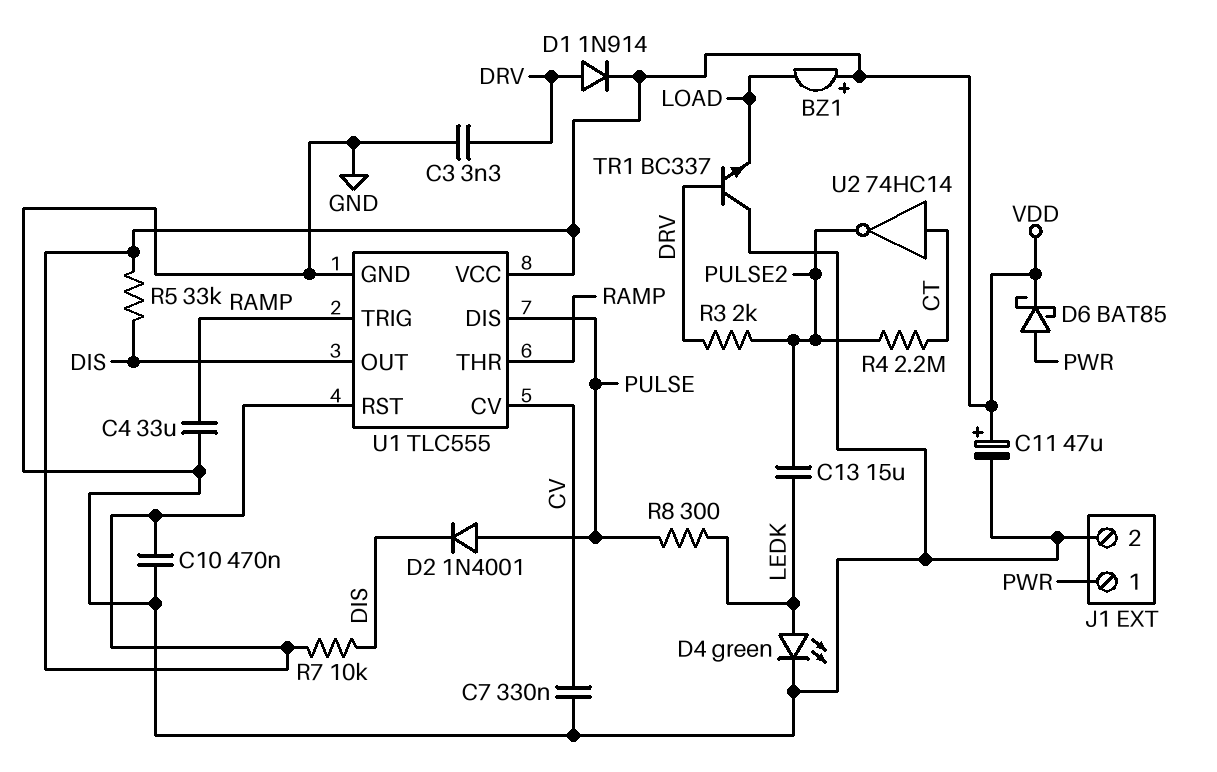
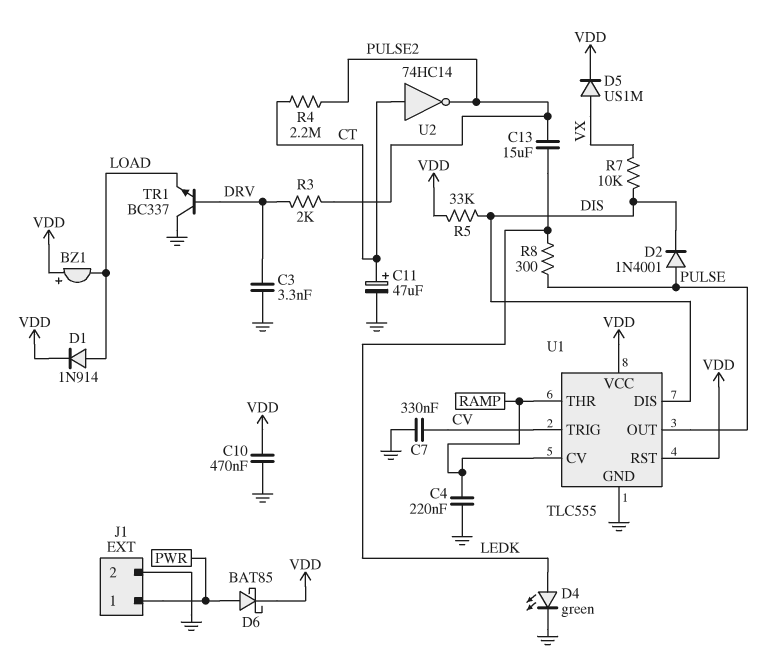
C4: 33uF (GND, RAMP) -> 220nF (GND, RAMP)
C11: 47uF (plus VDD, minus GND) -> 47uF (plus CT, minus GND)
D1: diode 1N914 (A DRV, K VDD) -> diode 1N914 (A LOAD, K VDD)
D5: none -> diode US1M (A VX, K VDD)
R7: 10k (DIS, VDD) -> 10k (DIS, VX)
U1 pin CV: CV -> RAMP
U1 pin DIS: PULSE -> DIS
U1 pin OUT: DIS -> PULSE
U1 pin TRIG: RAMP -> CV

